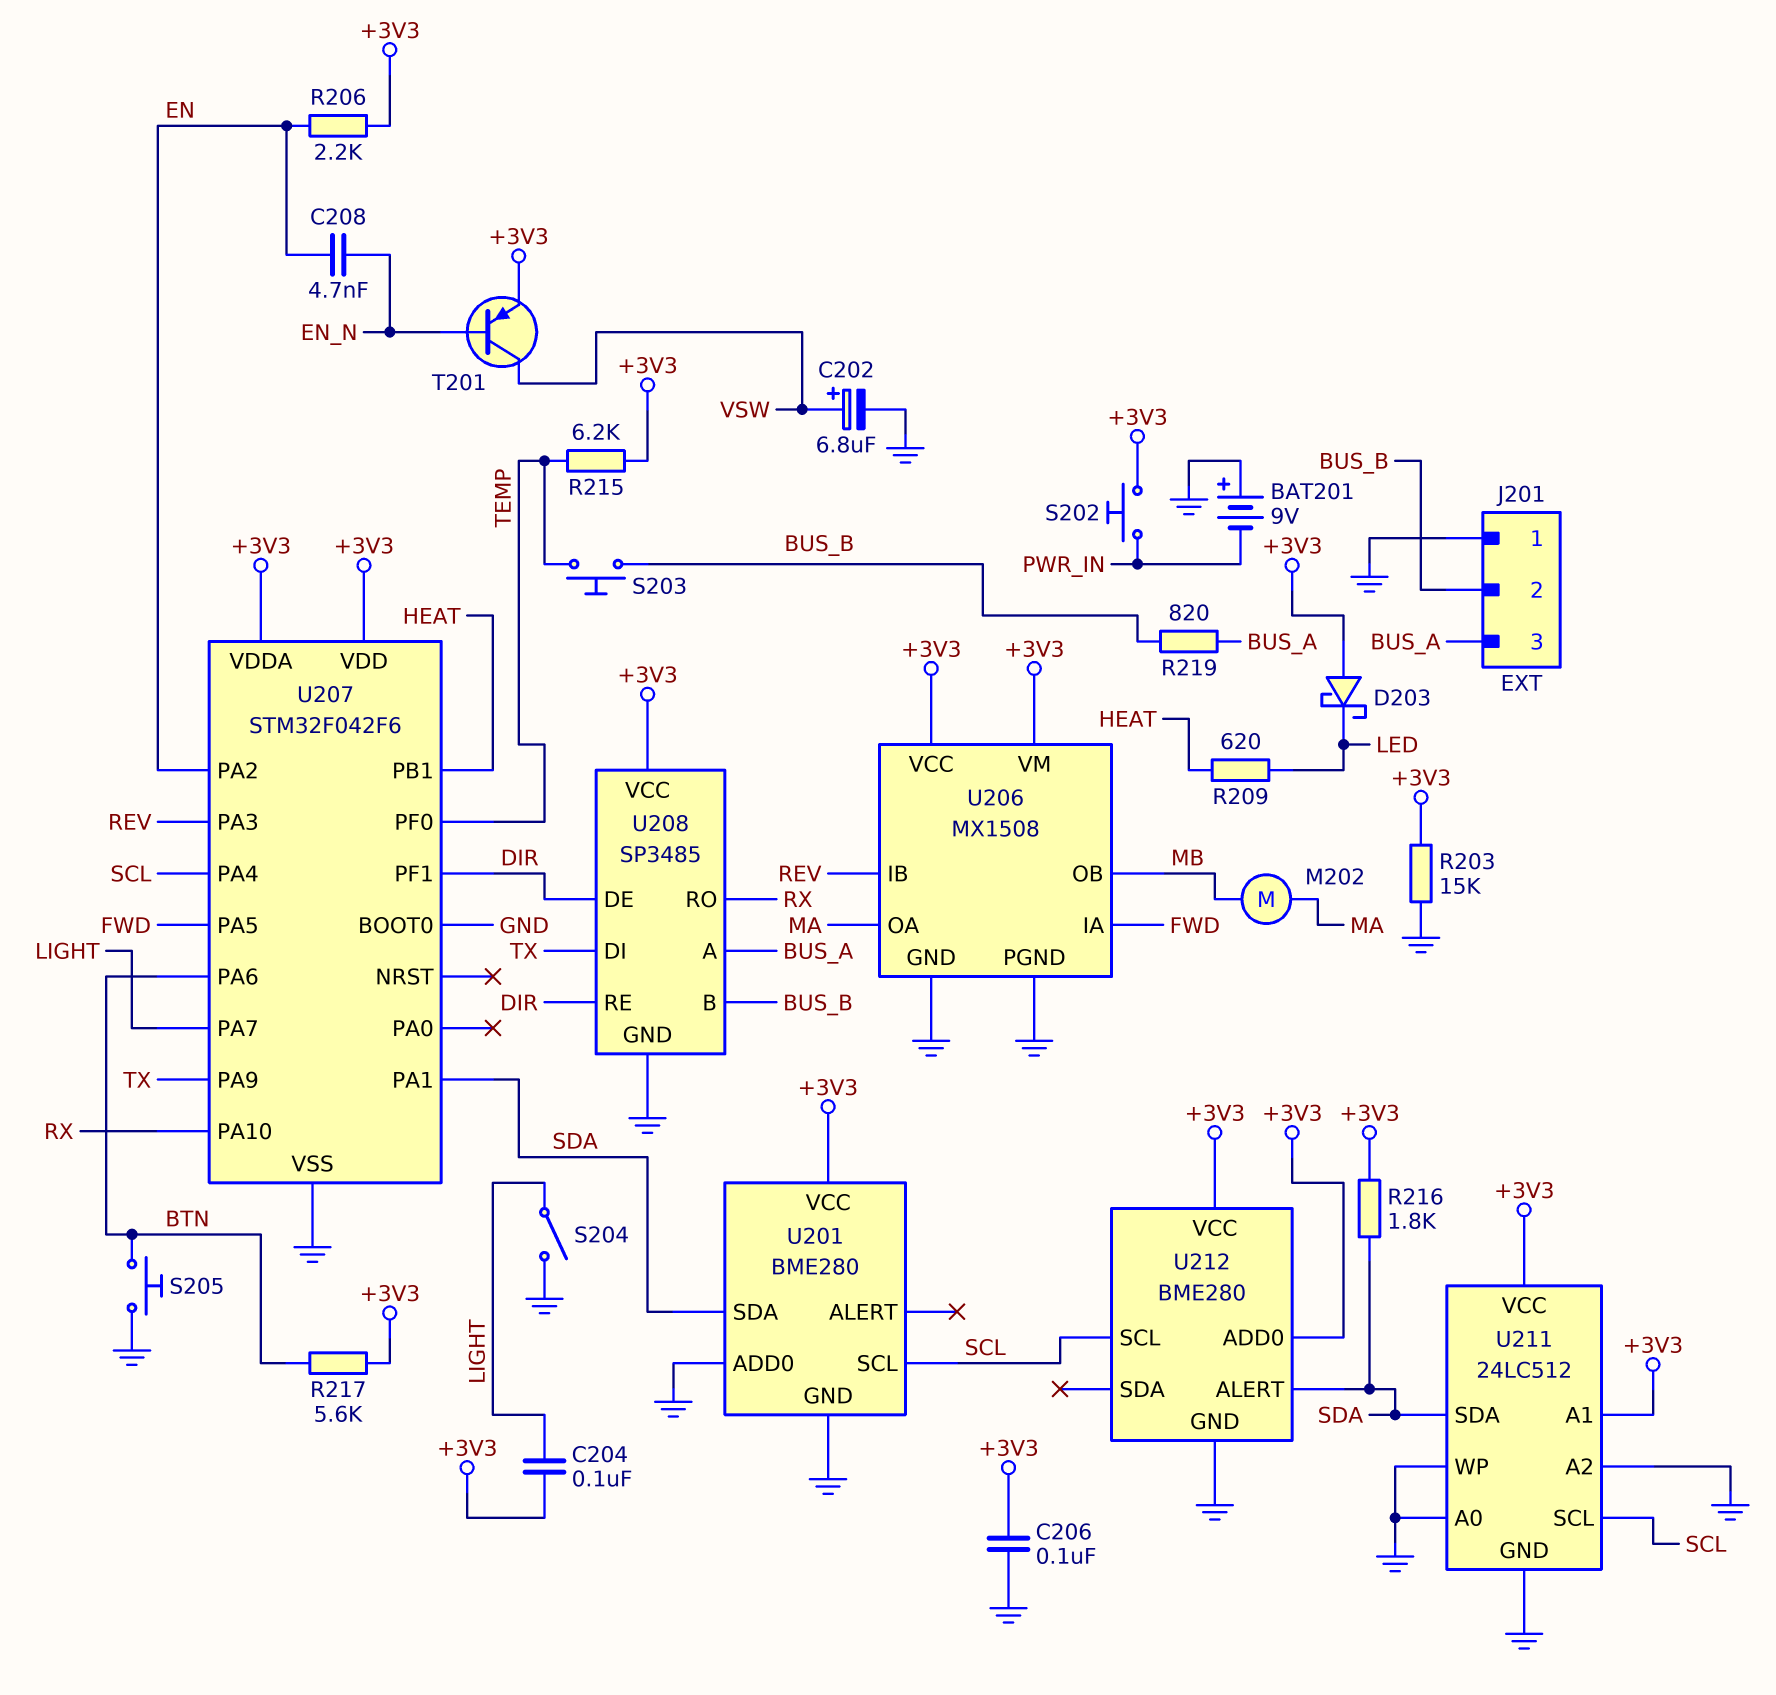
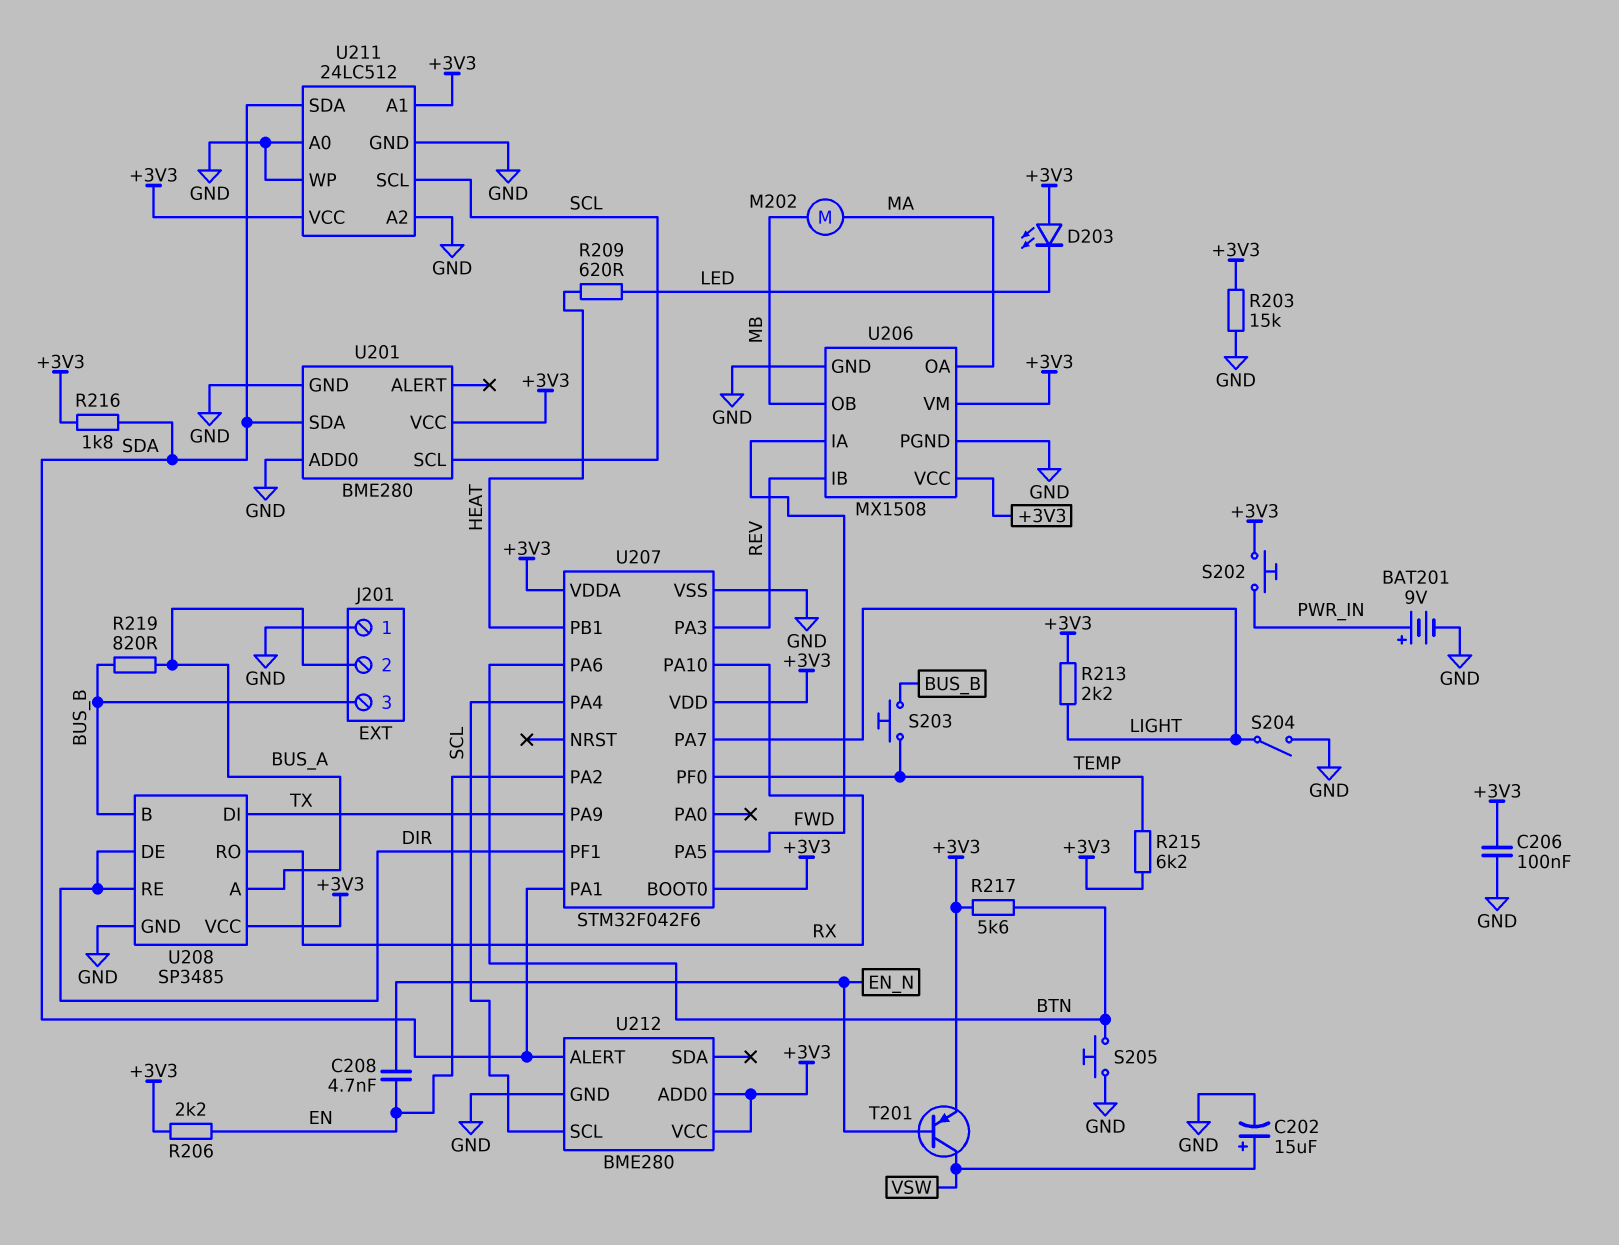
BAT201: 9V (plus GND, minus PWR_IN) -> 9V (plus PWR_IN, minus GND)
C202: 6.8uF (plus VSW, minus GND) -> 15uF (plus VSW, minus GND)
C204: 100nF (+3V3, LIGHT) -> none
D203: schottky (A +3V3, K LED) -> LED (A +3V3, K LED)
J201 pin 2: BUS_B -> BUS_A
J201 pin 3: BUS_A -> BUS_B
R213: none -> 2.2k (+3V3, LIGHT)
U207 pin BOOT0: GND -> +3V3

